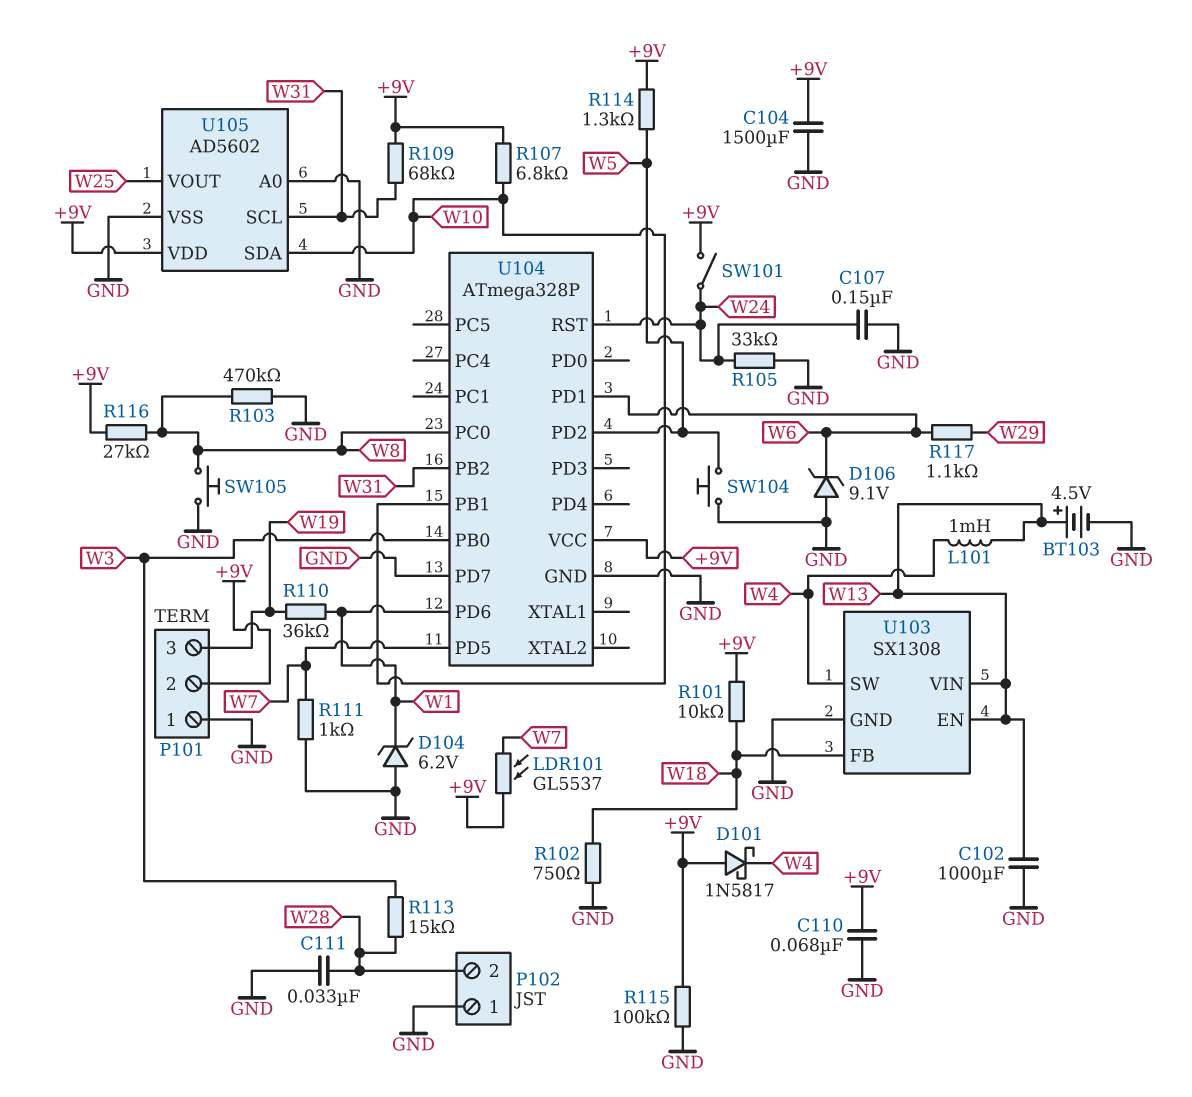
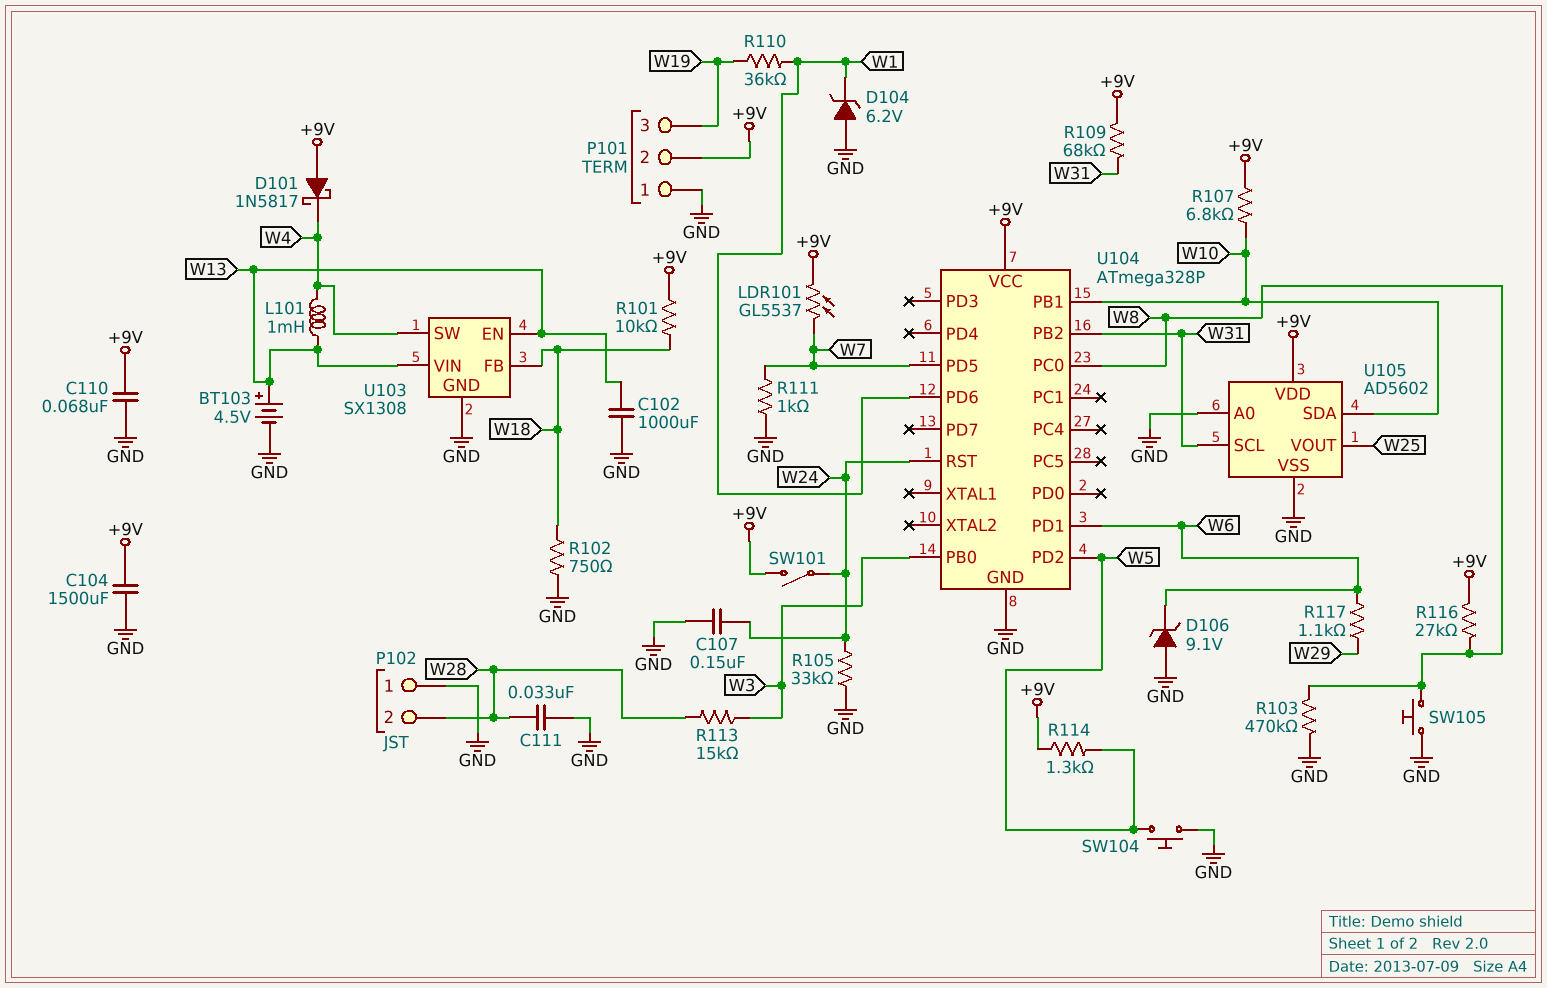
R115: 100k (+9V, GND) -> none
U104 pin PD7: GND -> none

